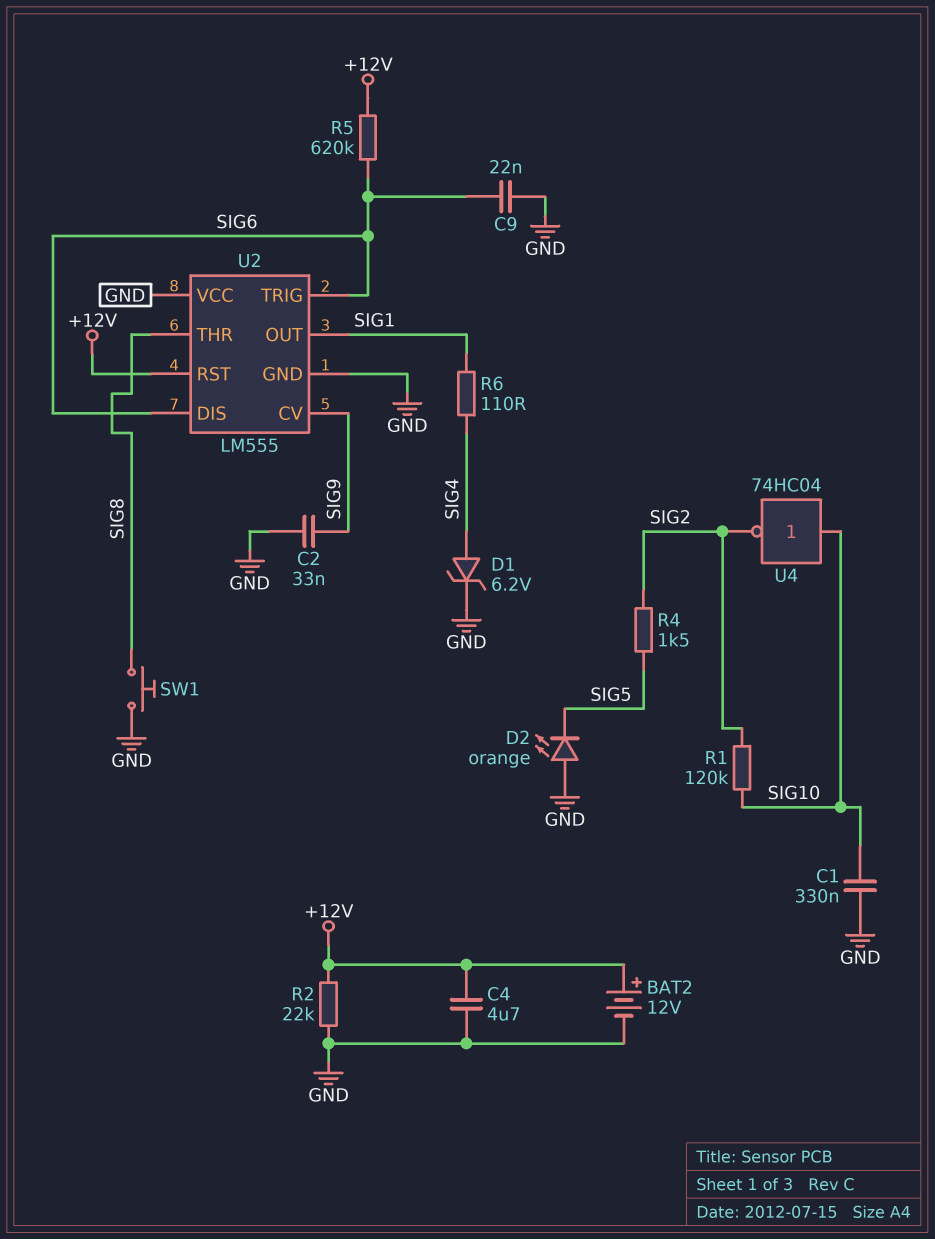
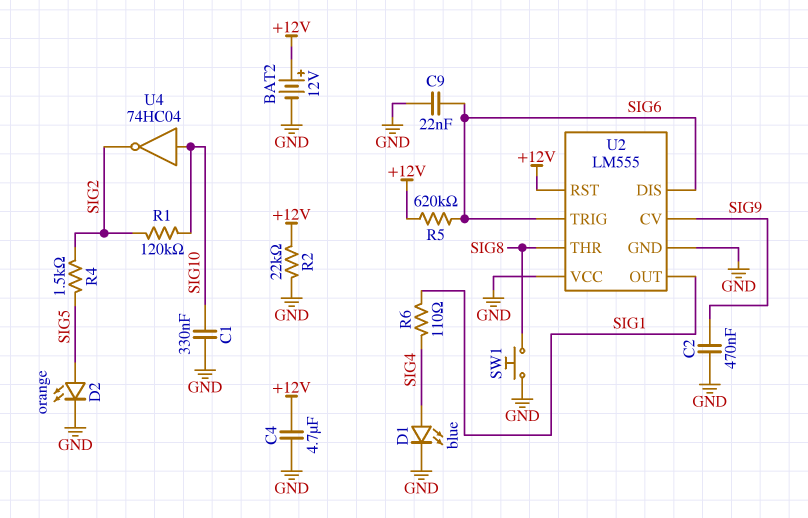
C2: 33nF (GND, SIG9) -> 470nF (GND, SIG9)
D1: zener 6.2V (A SIG4, K GND) -> LED blue (A SIG4, K GND)
D2: LED orange (A GND, K SIG5) -> LED orange (A SIG5, K GND)

